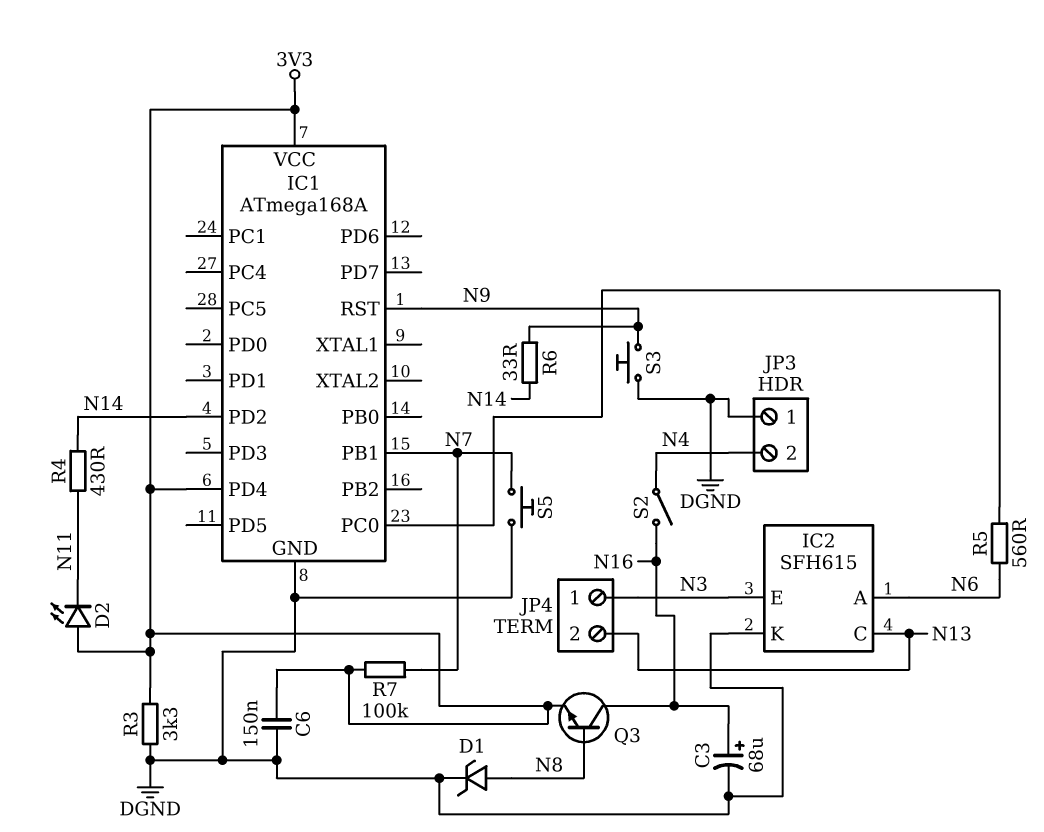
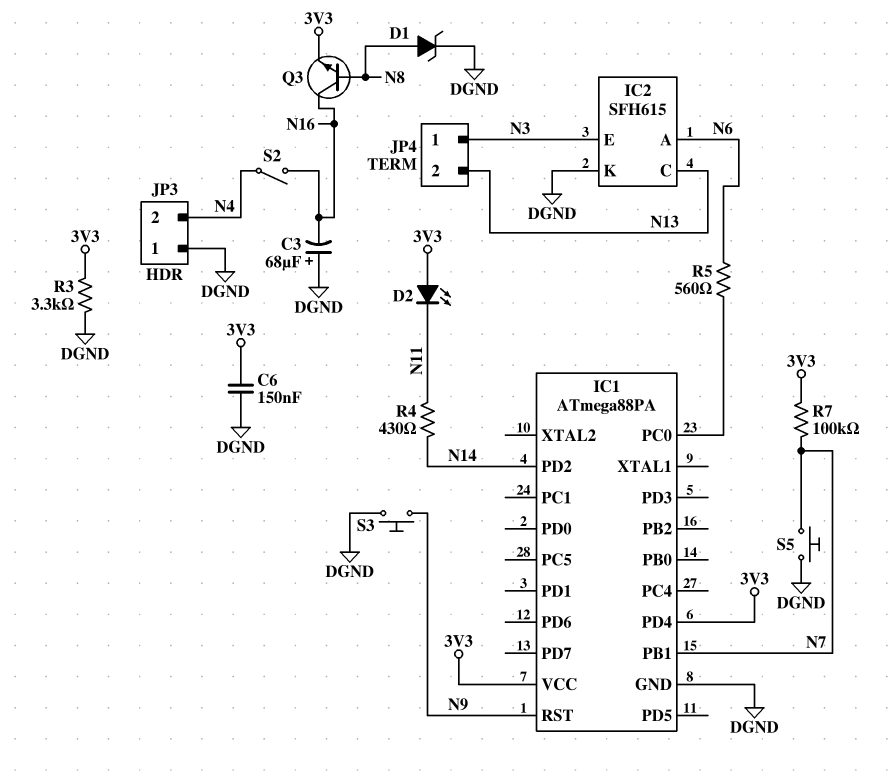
C3: 68uF (plus N16, minus DGND) -> 68uF (plus DGND, minus N16)
IC1: ATmega168A -> ATmega88PA
R6: 33 (N9, N14) -> none

